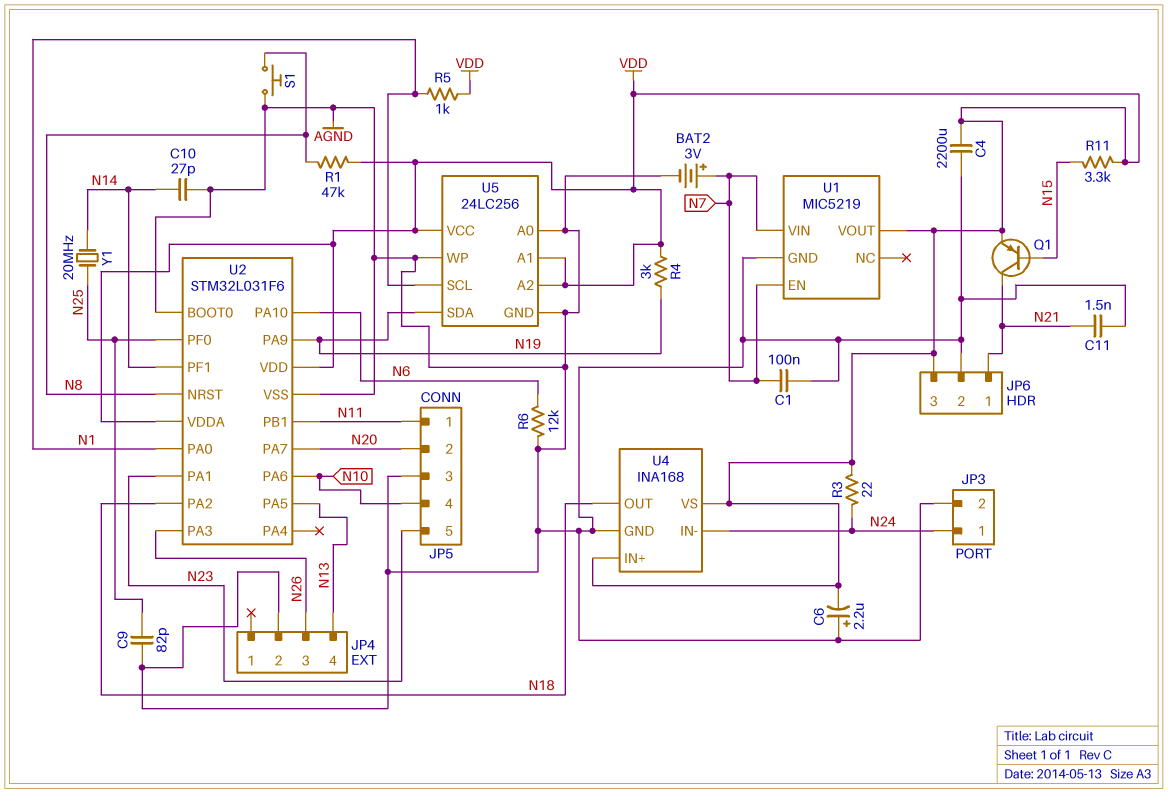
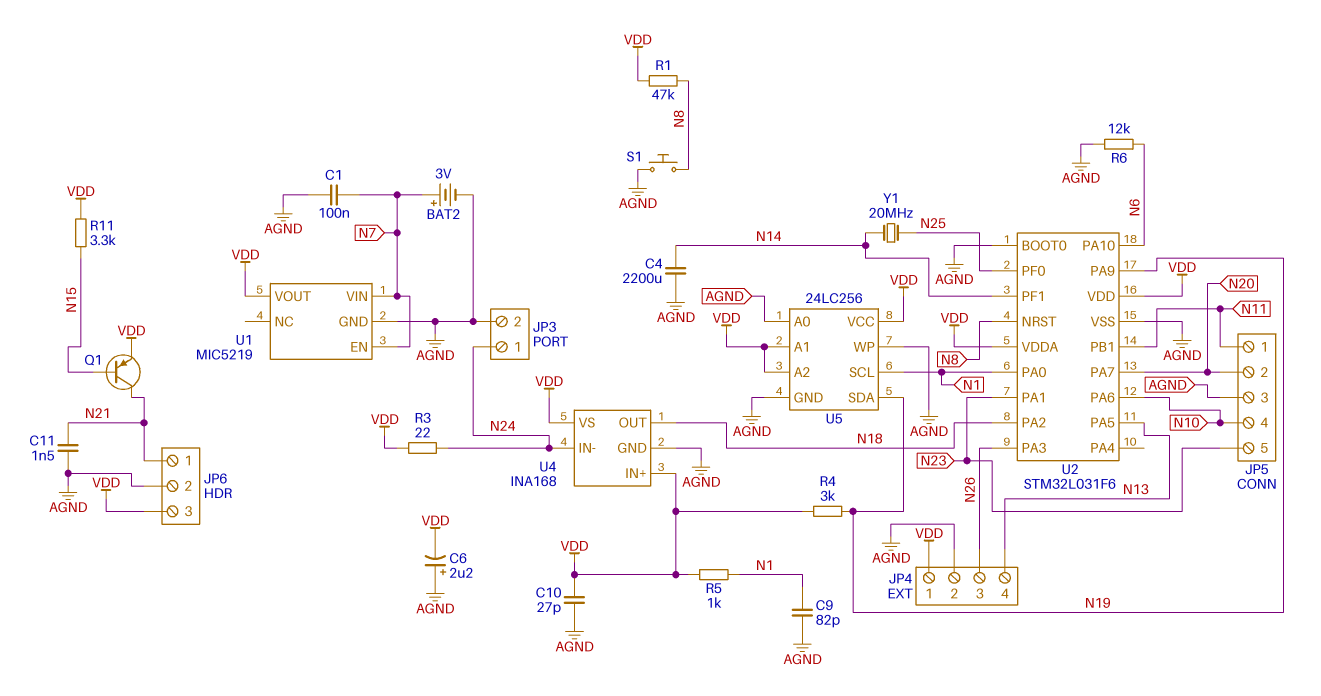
C4: 2200uF (AGND, VDD) -> 2200uF (AGND, N14)
C9: 82pF (AGND, N25) -> 82pF (AGND, N1)
C10: 27pF (AGND, N14) -> 27pF (AGND, VDD)
JP4 pin 1: none -> VDD

